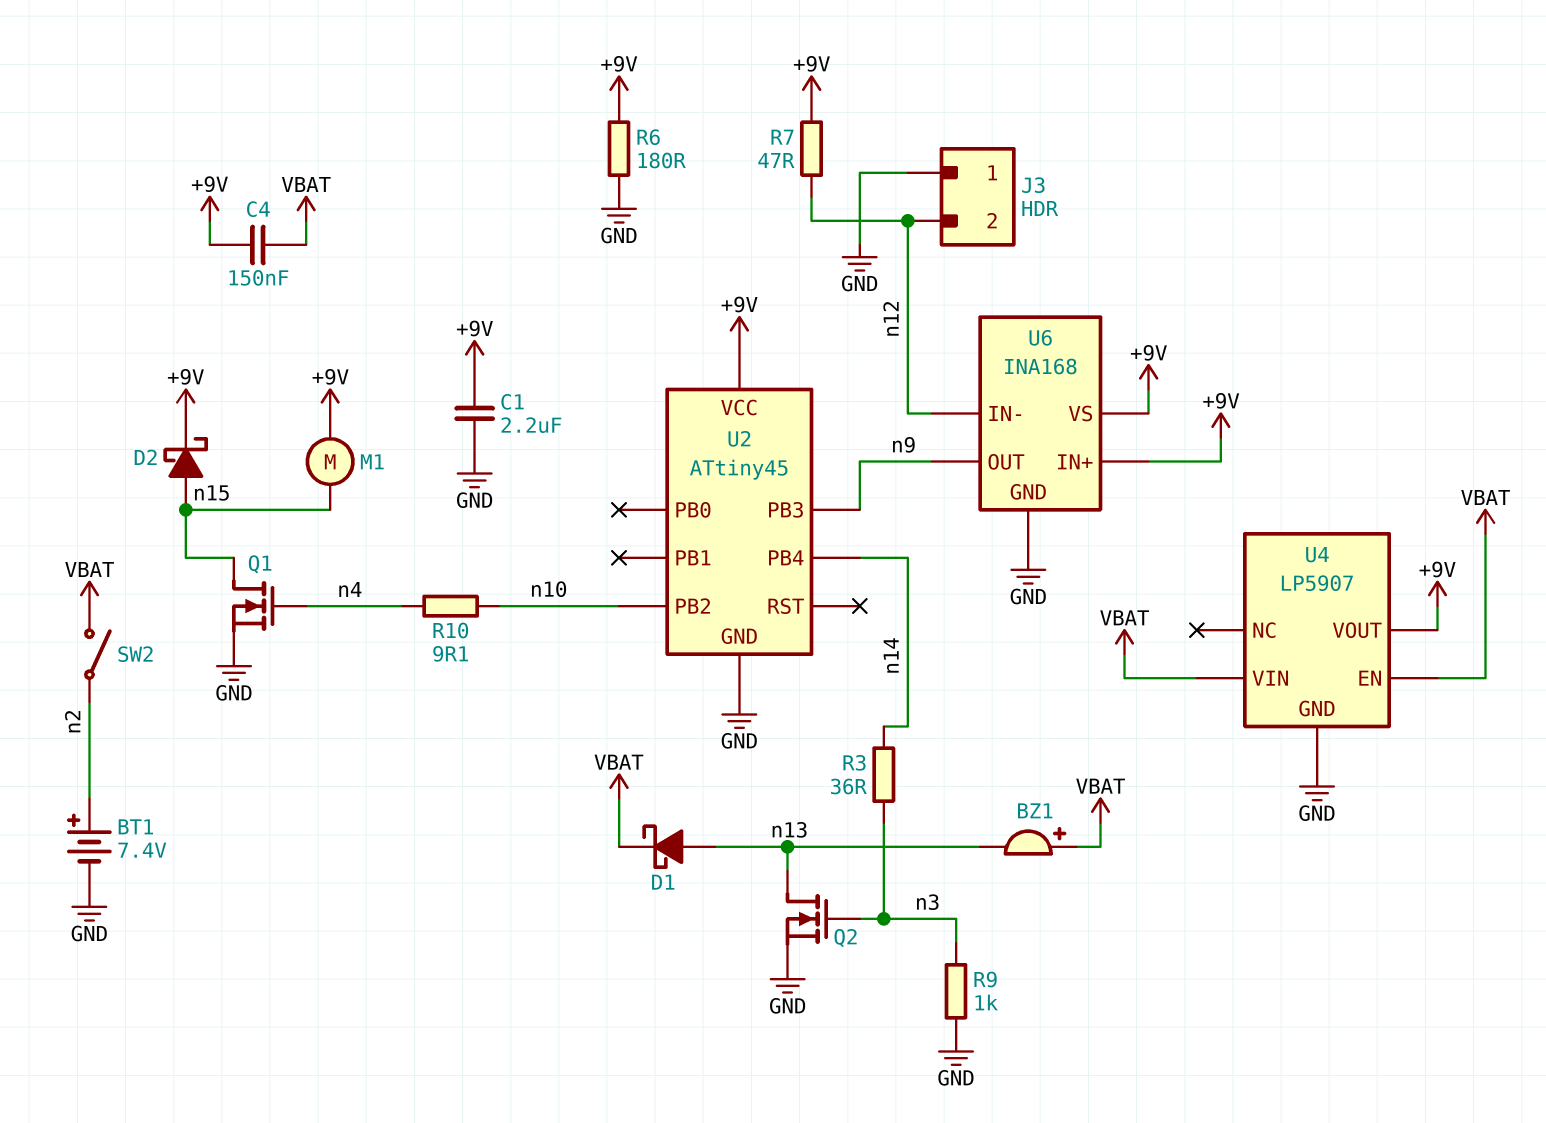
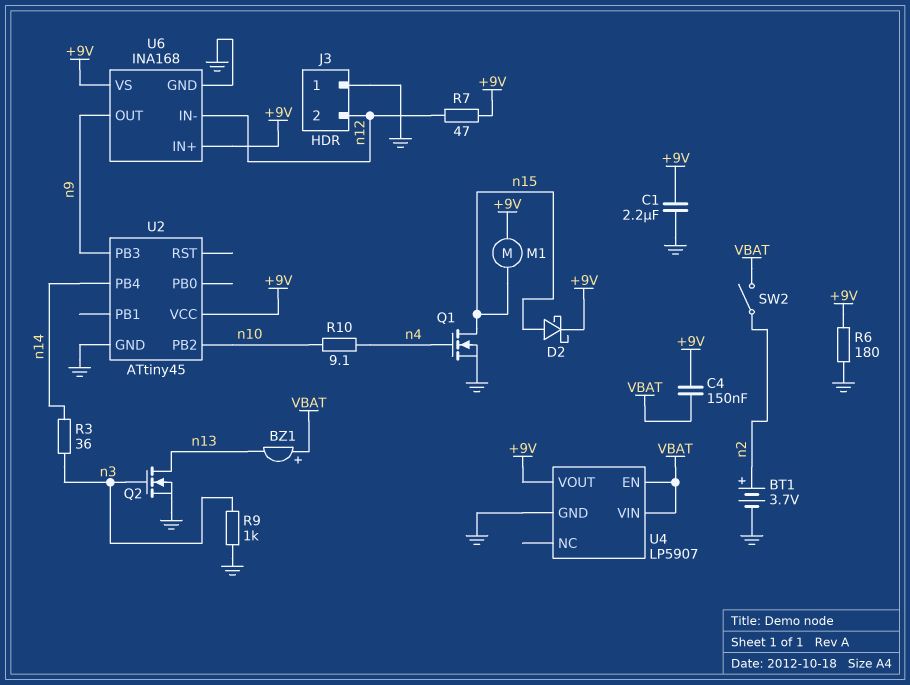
BT1: 7.4V (plus n2, minus GND) -> 3.7V (plus n2, minus GND)
D1: schottky (A n13, K VBAT) -> none

